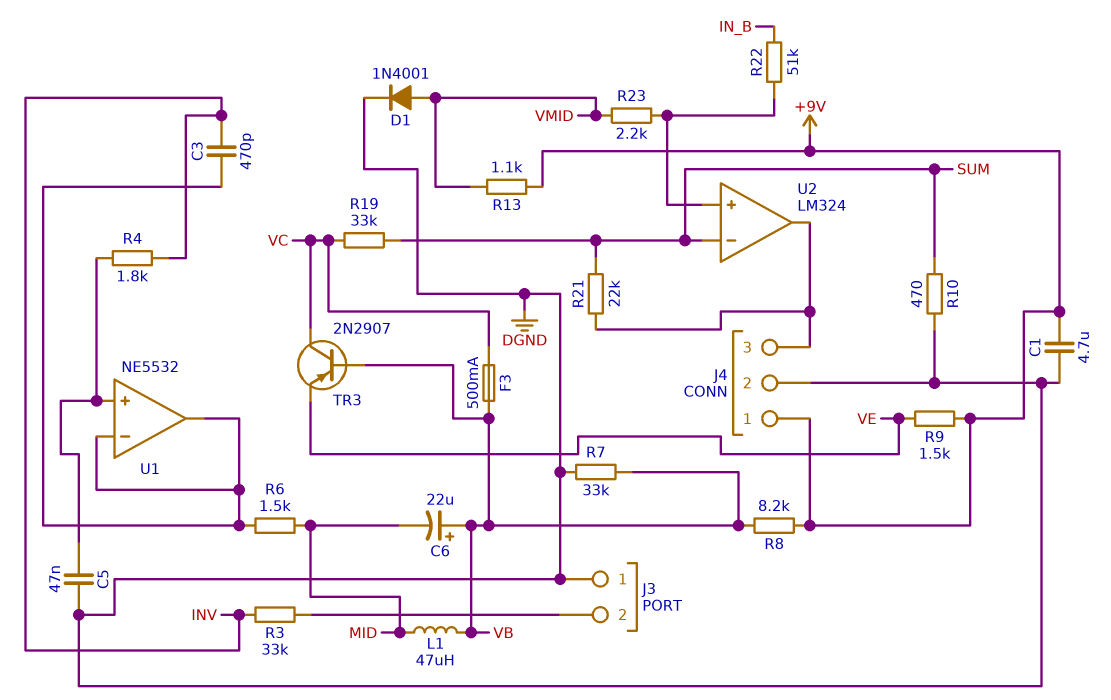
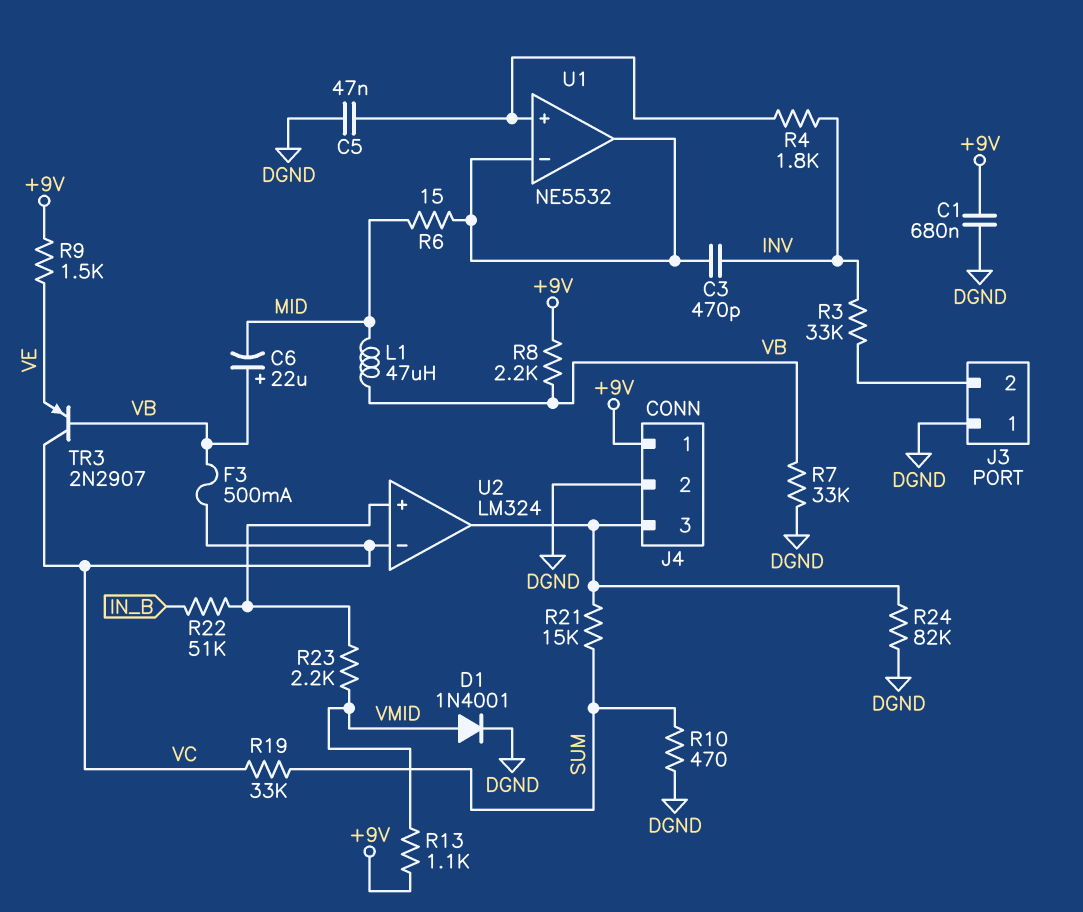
C1: 4.7uF (+9V, DGND) -> 680nF (+9V, DGND)
R6: 1.5k (MID, U1/in-) -> 15 (MID, U1/in-)
R8: 8.2k (+9V, VB) -> 2.2k (+9V, VB)
R21: 22k (J4/3, SUM) -> 15k (J4/3, SUM)
R24: none -> 82k (DGND, J4/3)
U2 pin in-: SUM -> VC

